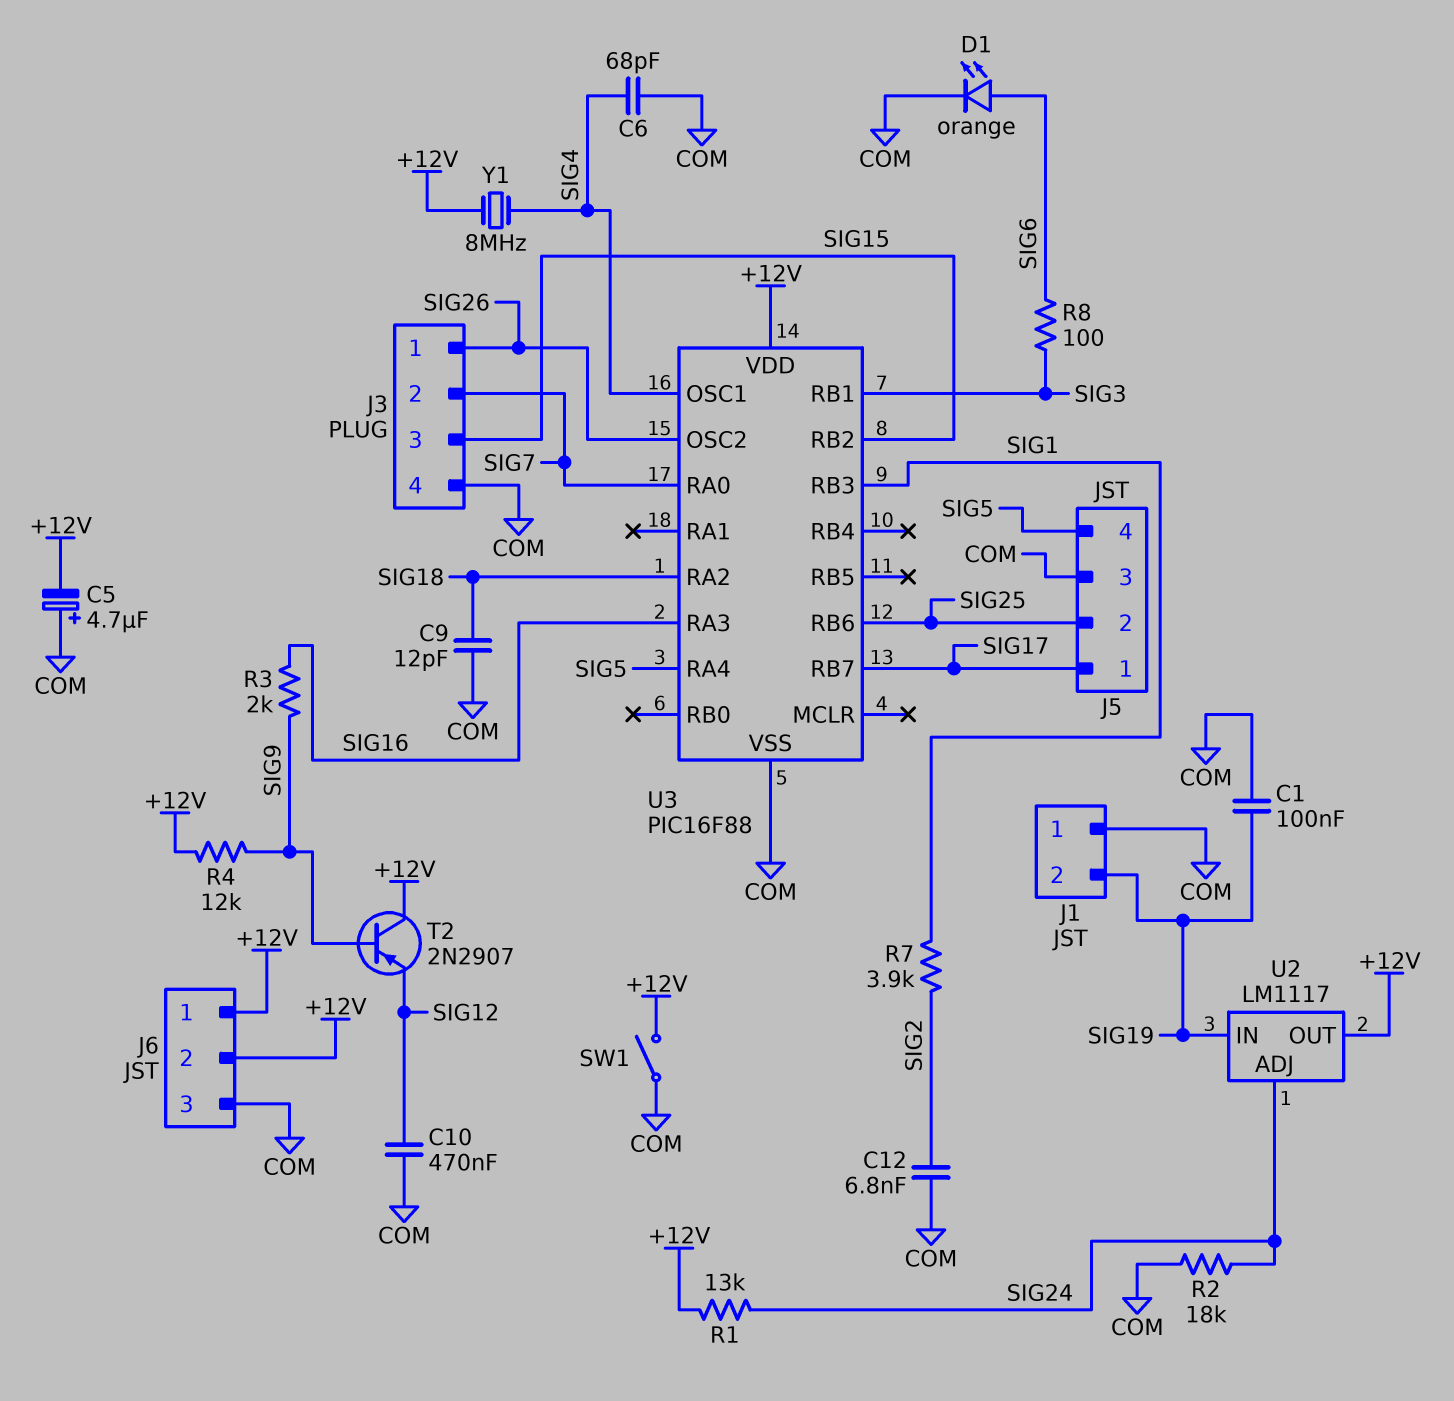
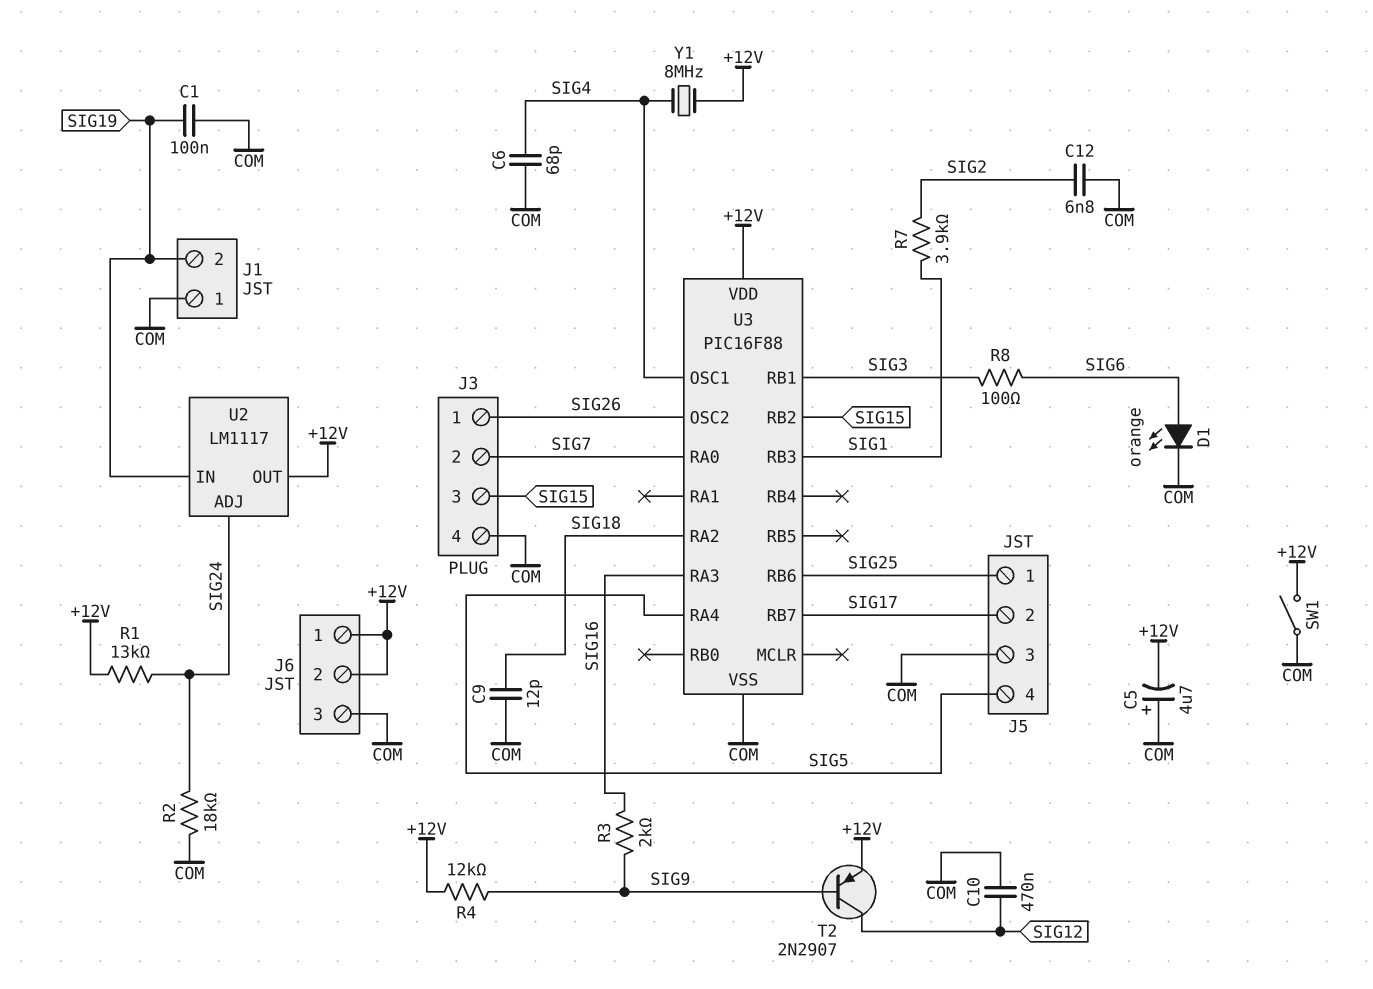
J5 pin 1: SIG17 -> SIG25
J5 pin 2: SIG25 -> SIG17
T2: PNP 2N2907 (B SIG9, C +12V, E SIG12) -> PNP 2N2907 (B SIG9, C SIG12, E +12V)

